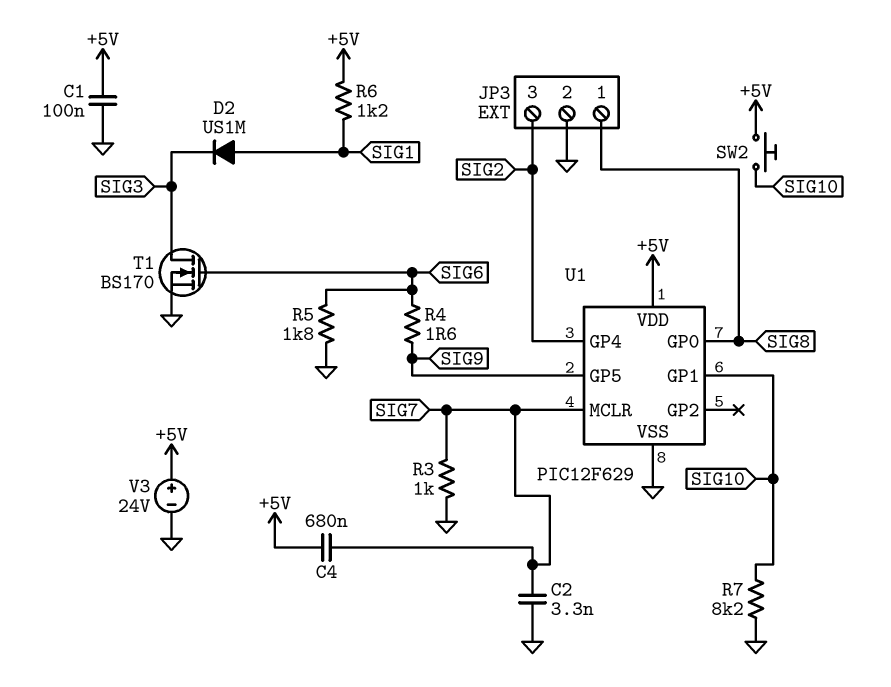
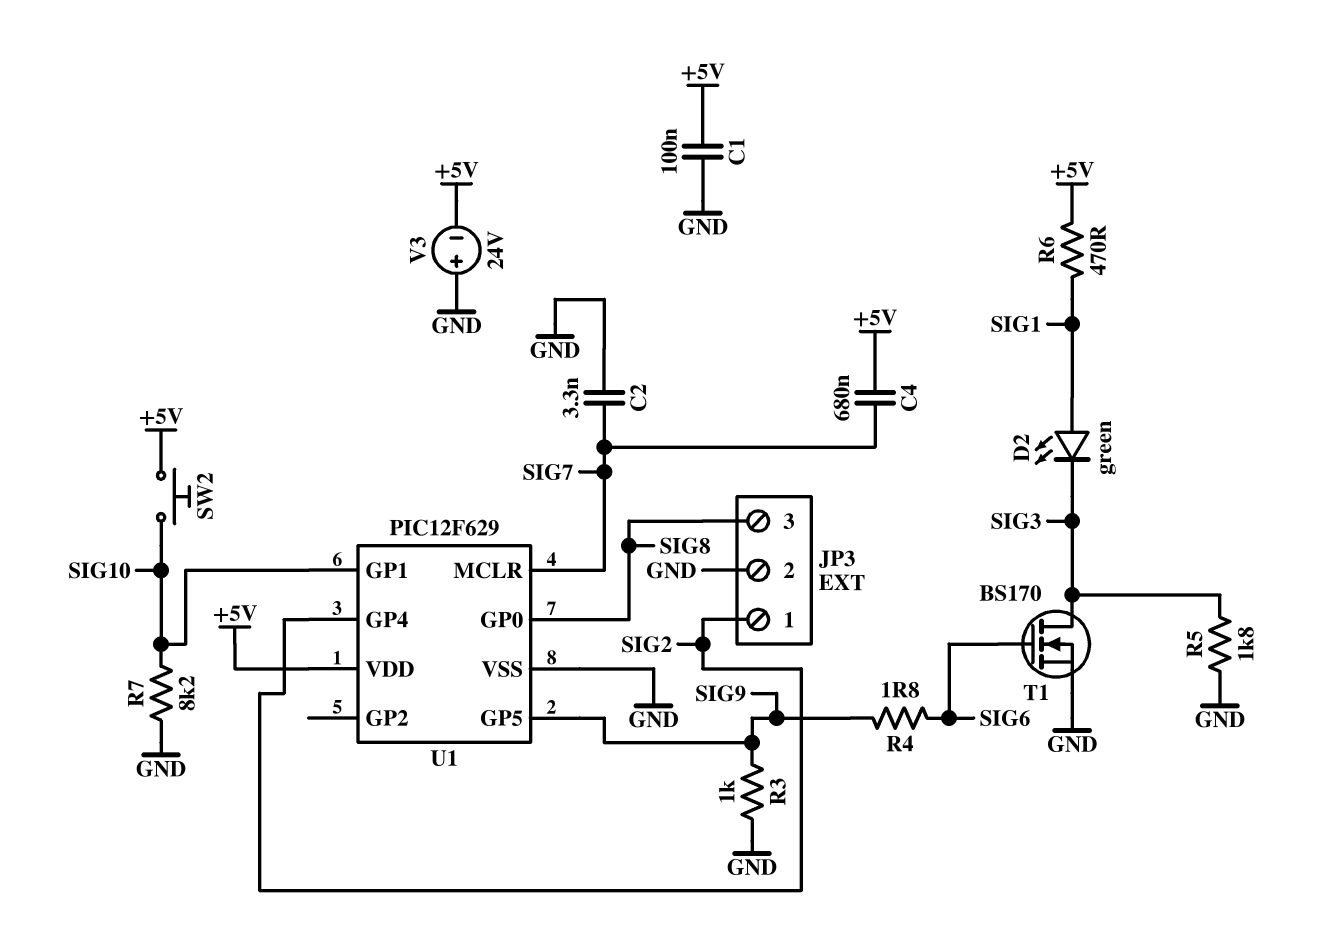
D2: diode US1M (A SIG1, K SIG3) -> LED green (A SIG1, K SIG3)
JP3 pin 1: SIG8 -> SIG2
JP3 pin 3: SIG2 -> SIG8
R3: 1k (GND, SIG7) -> 1k (GND, SIG9)
R4: 1.6 (SIG6, SIG9) -> 1.8 (SIG6, SIG9)
R5: 1.8k (GND, SIG6) -> 1.8k (GND, SIG3)
R6: 1.2k (+5V, SIG1) -> 470 (+5V, SIG1)
V3: 24V (plus +5V, minus GND) -> 24V (plus GND, minus +5V)

